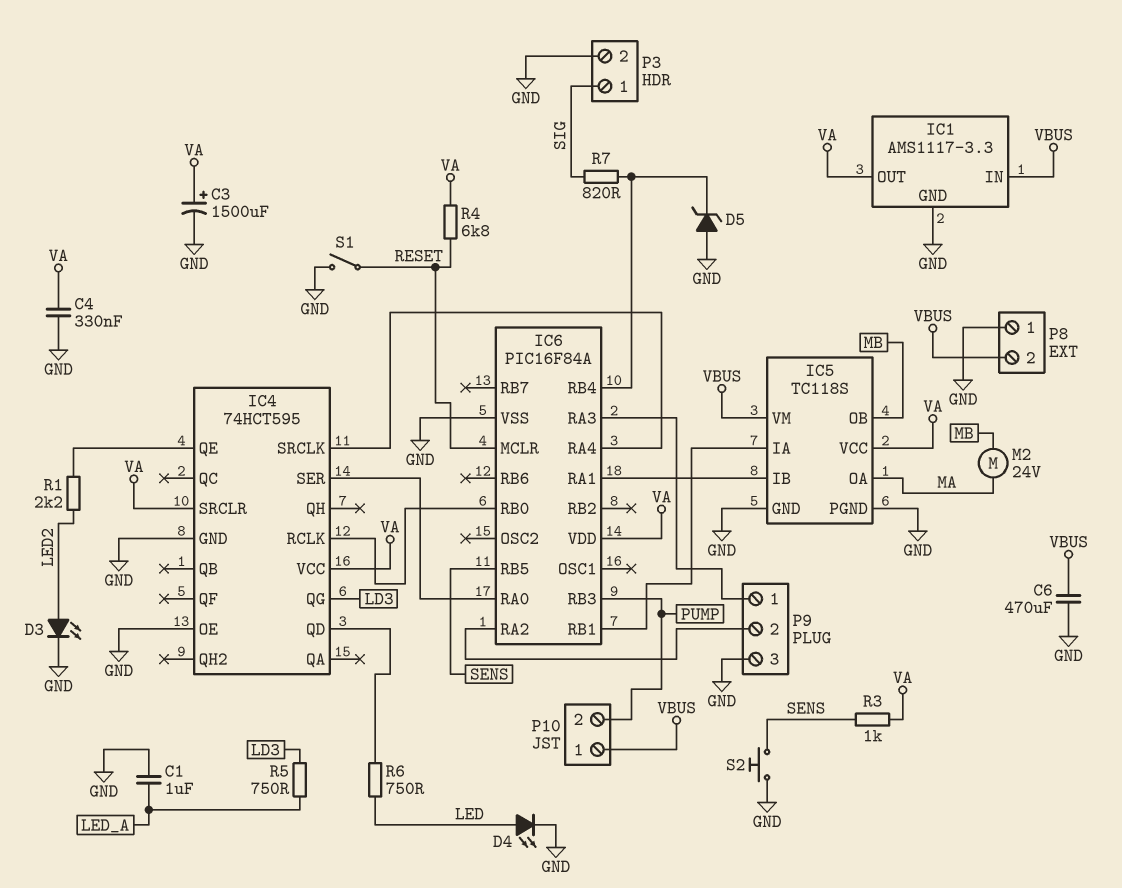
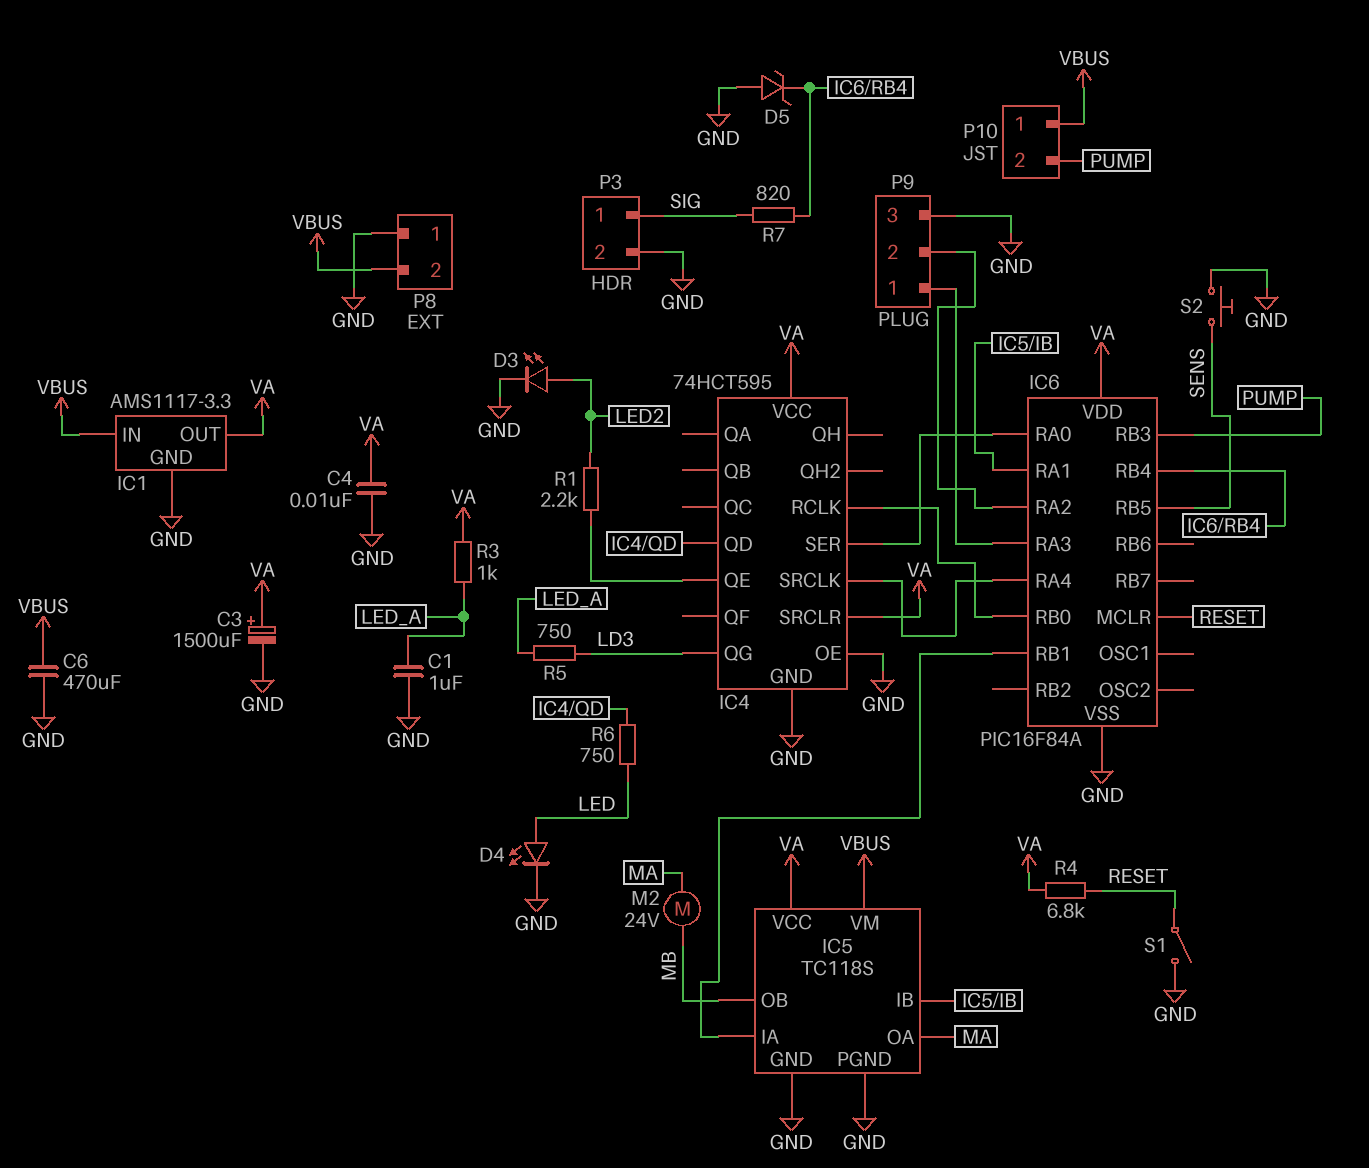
C4: 330nF (GND, VA) -> 10nF (GND, VA)
R3: 1k (SENS, VA) -> 1k (LED_A, VA)

